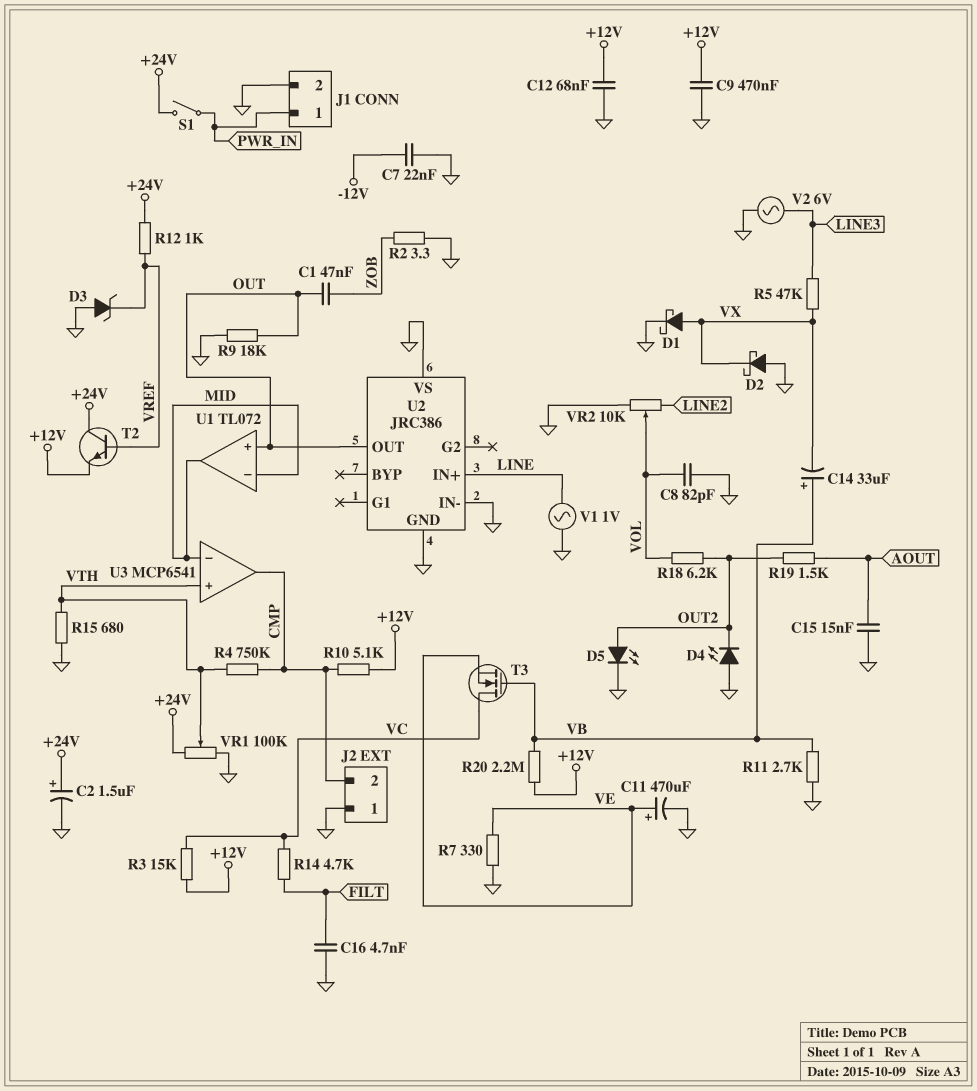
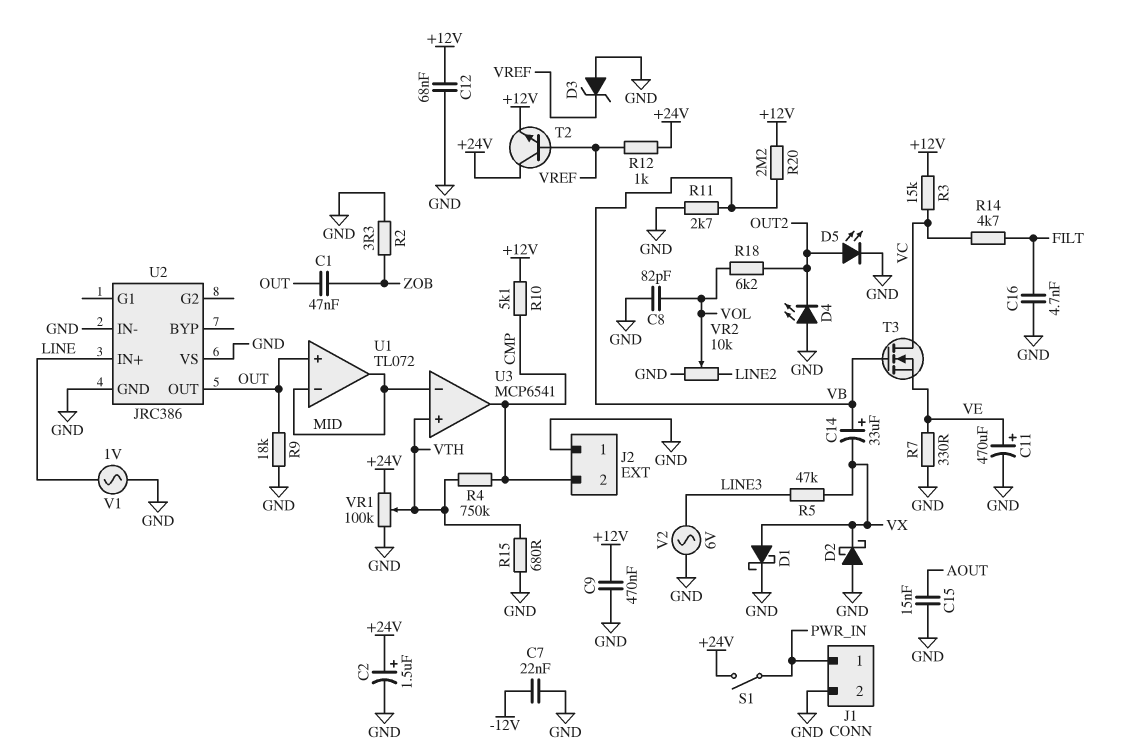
R19: 1.5k (AOUT, OUT2) -> none

